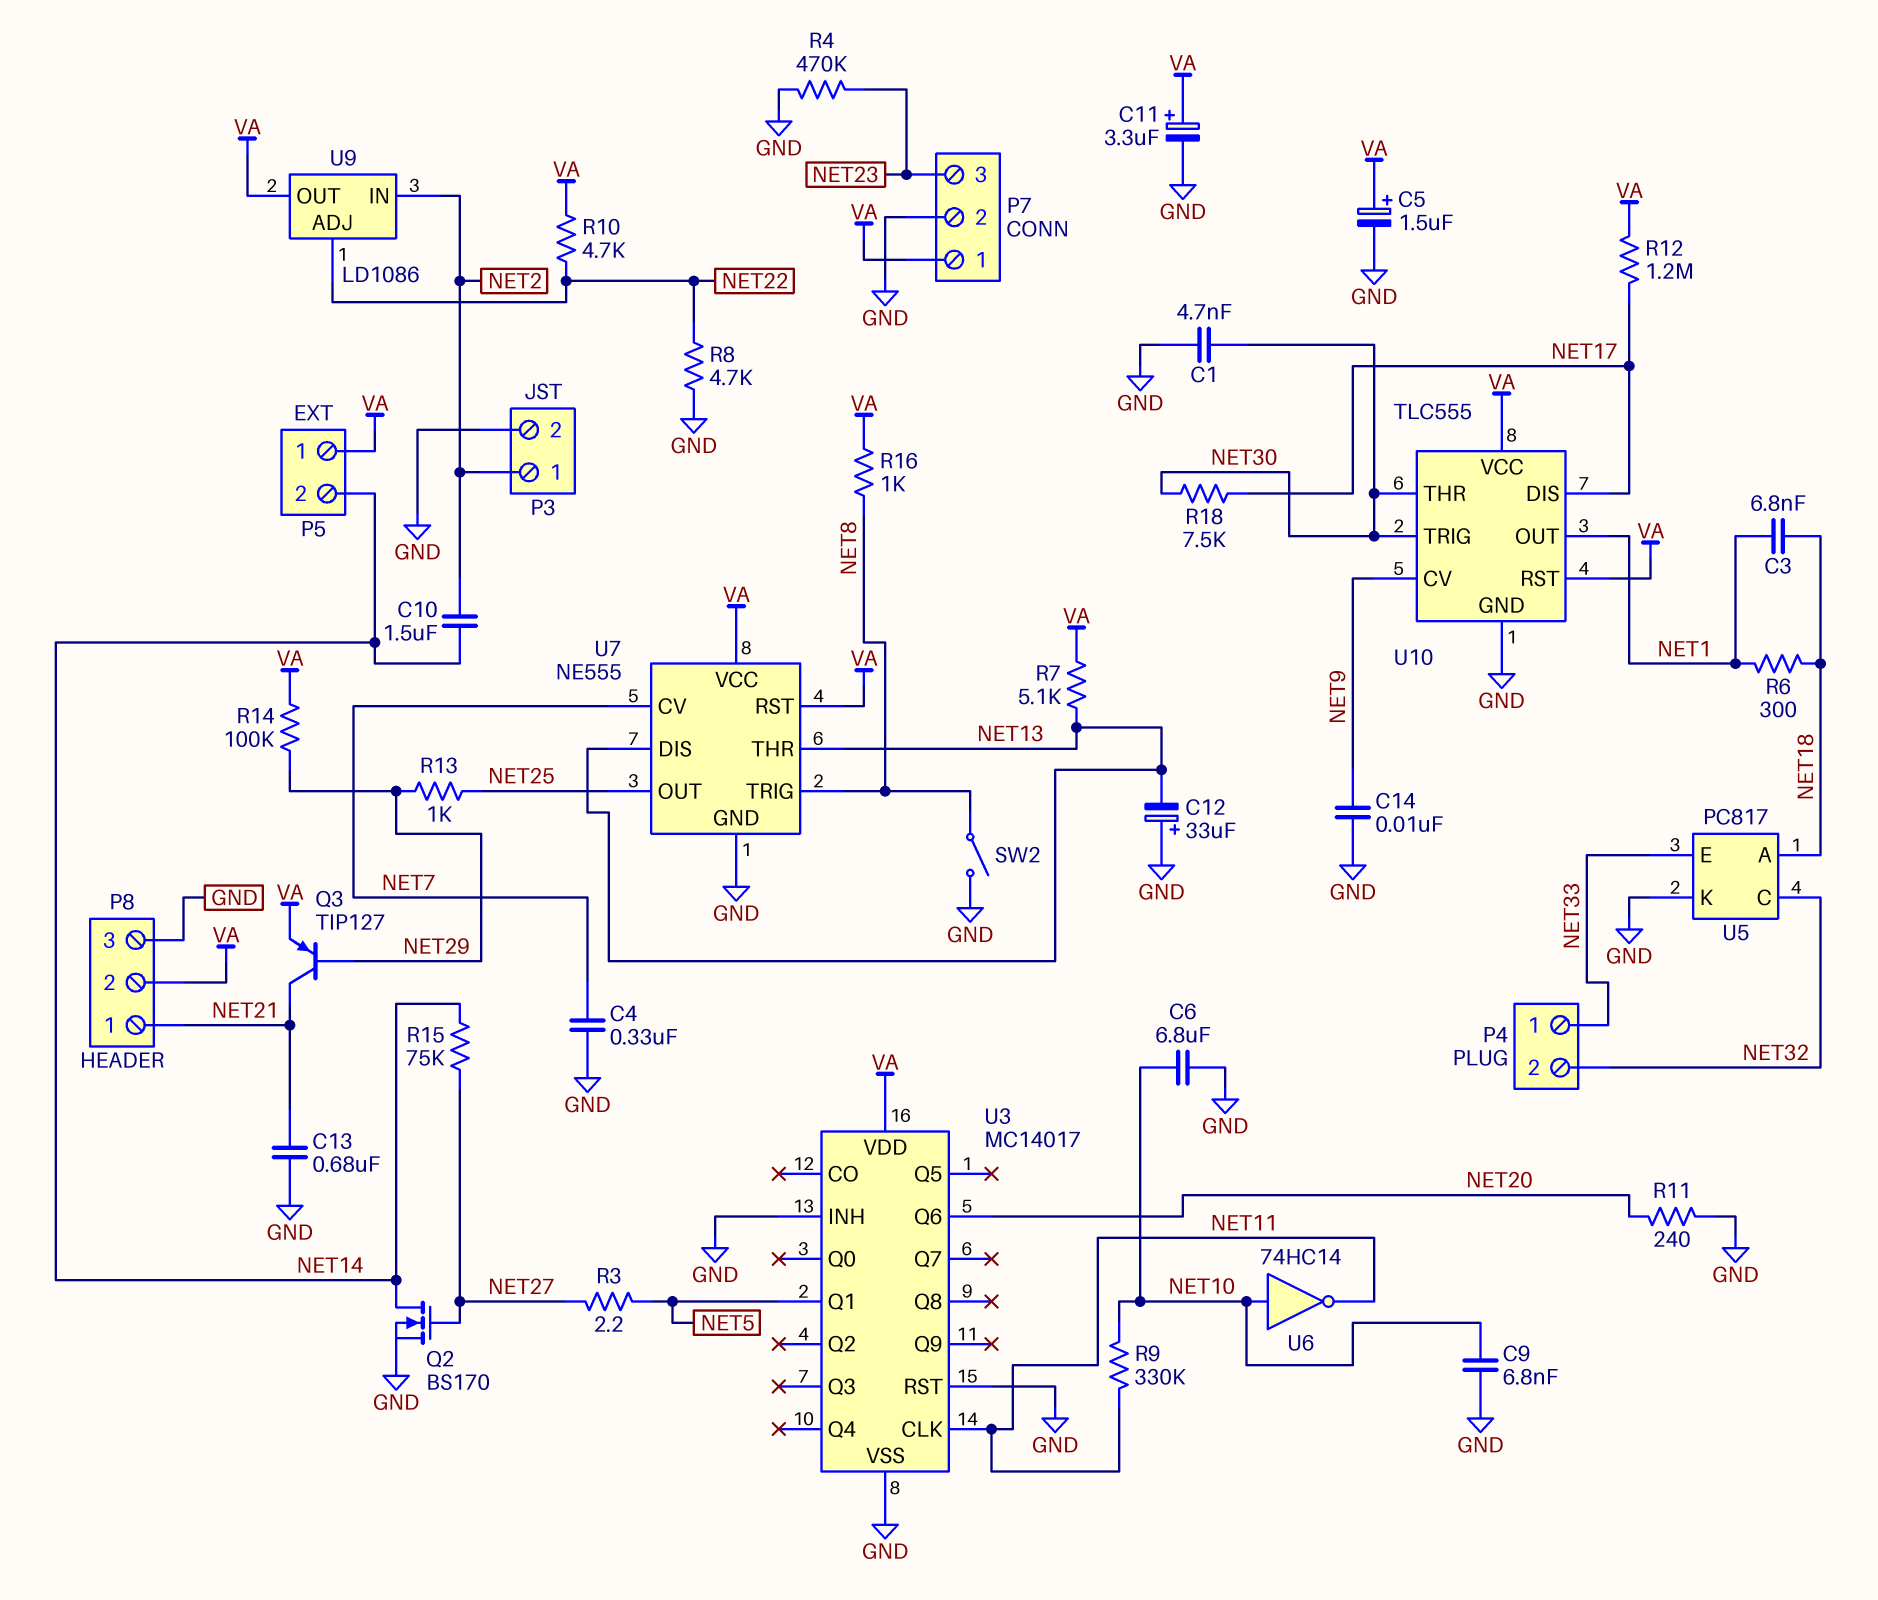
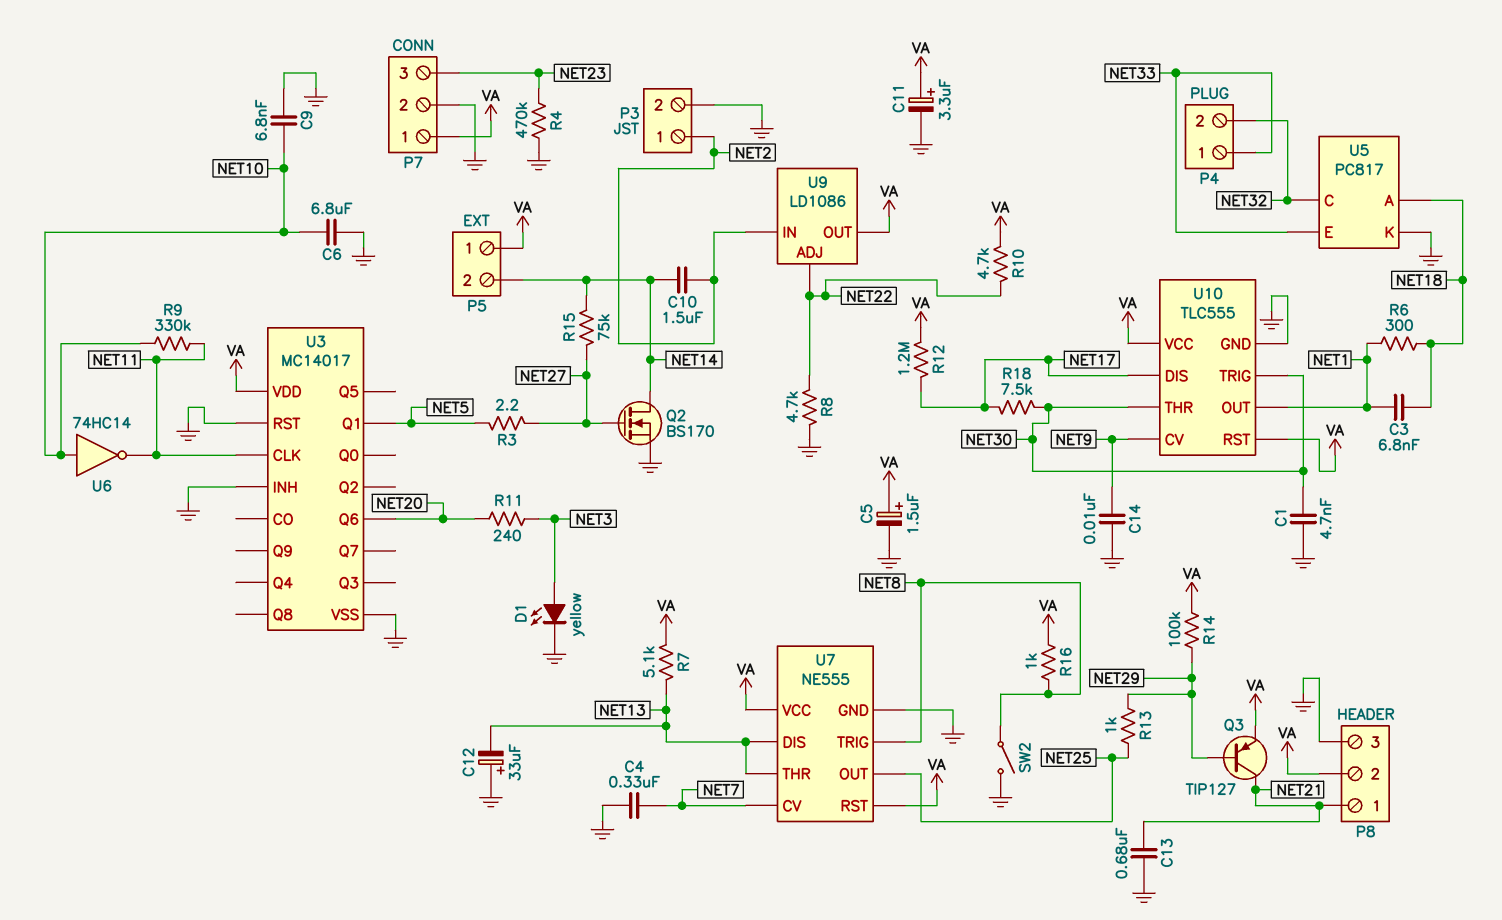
D1: none -> LED yellow (A NET3, K GND)
R11: 240 (GND, NET20) -> 240 (NET3, NET20)

